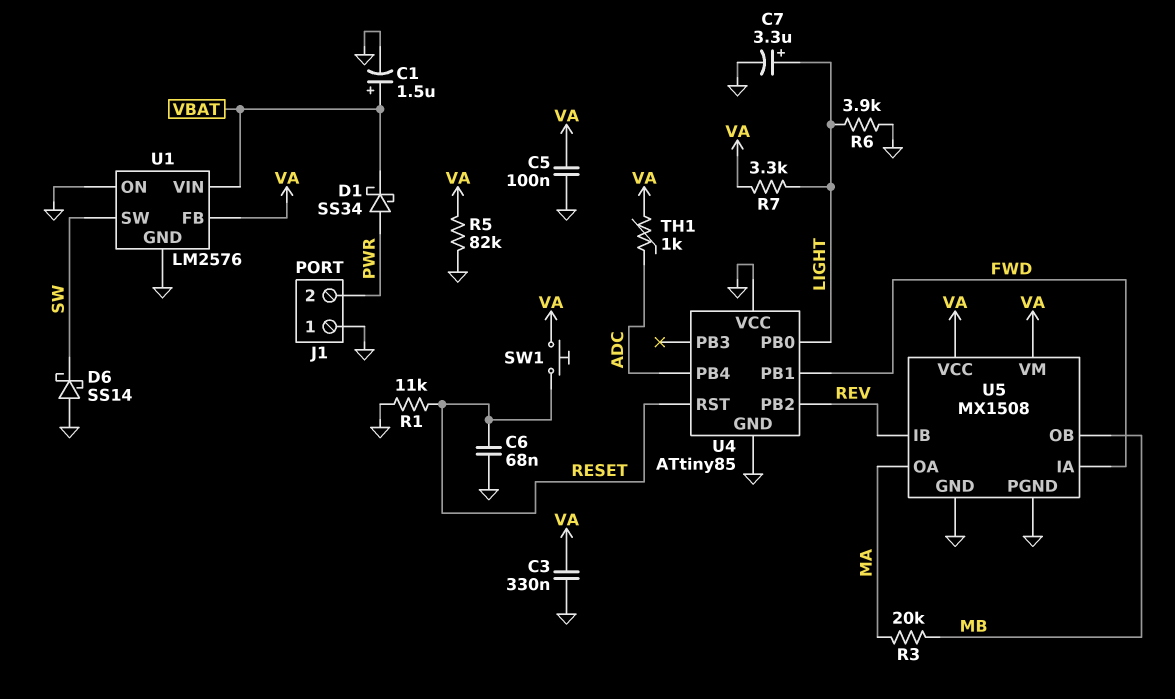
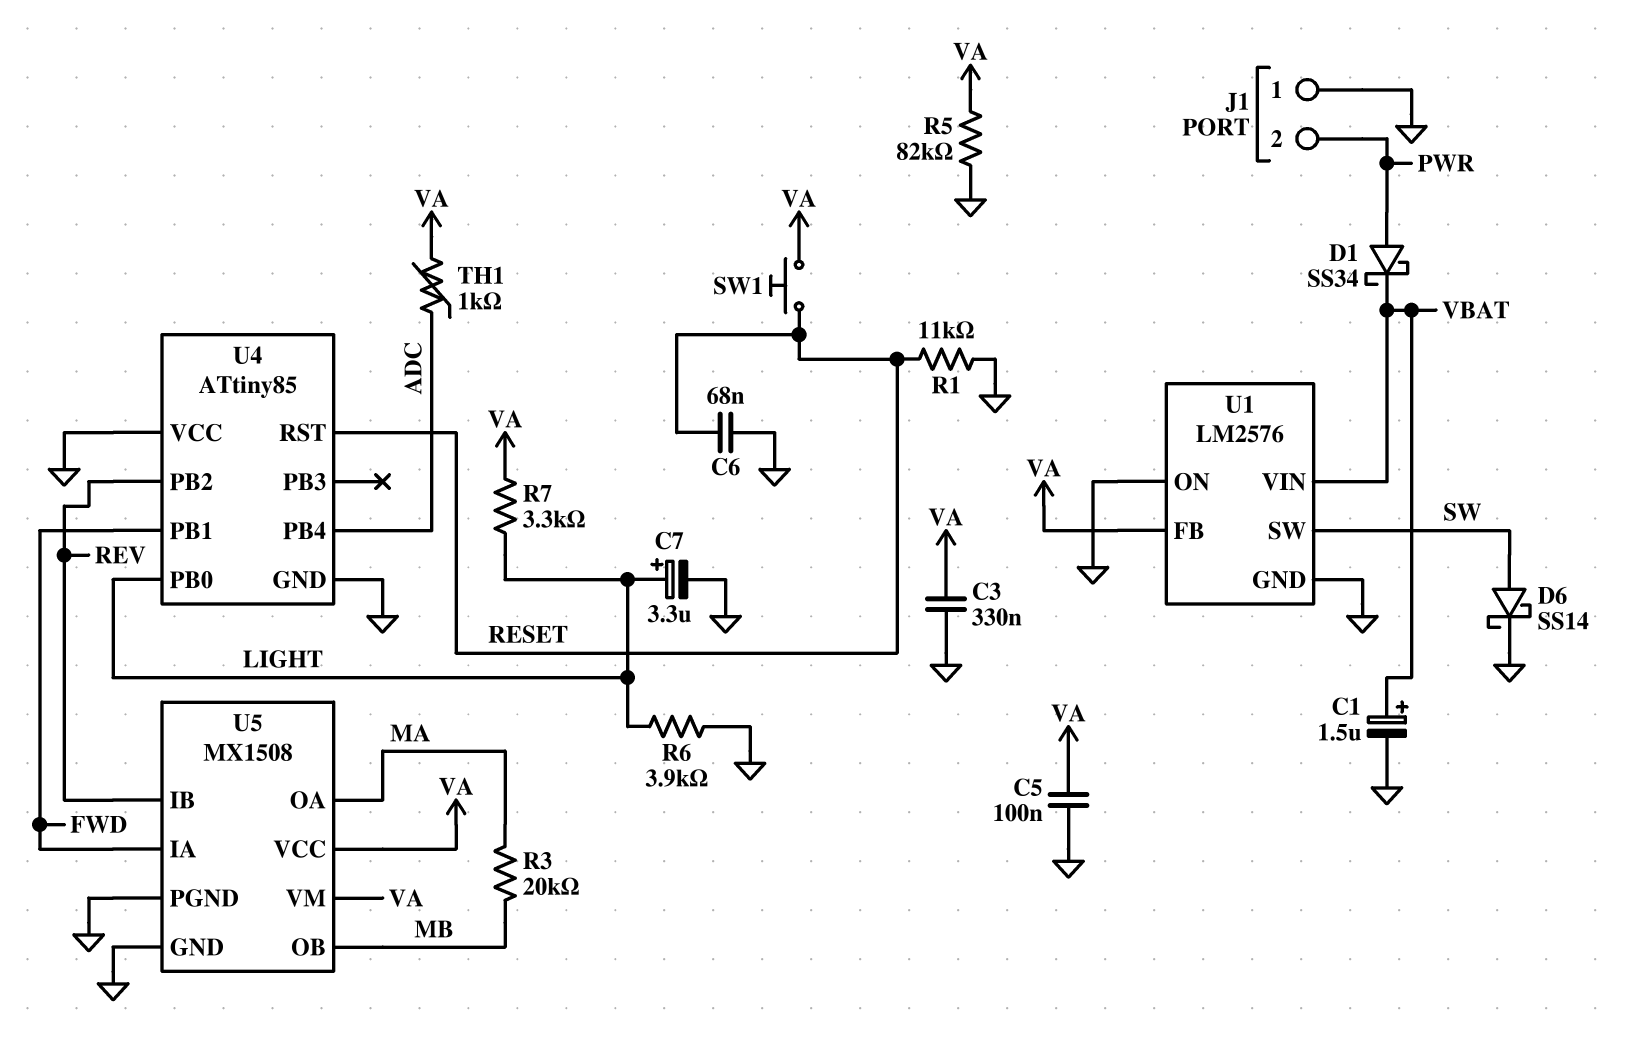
D6: schottky SS14 (A GND, K SW) -> schottky SS14 (A SW, K GND)

